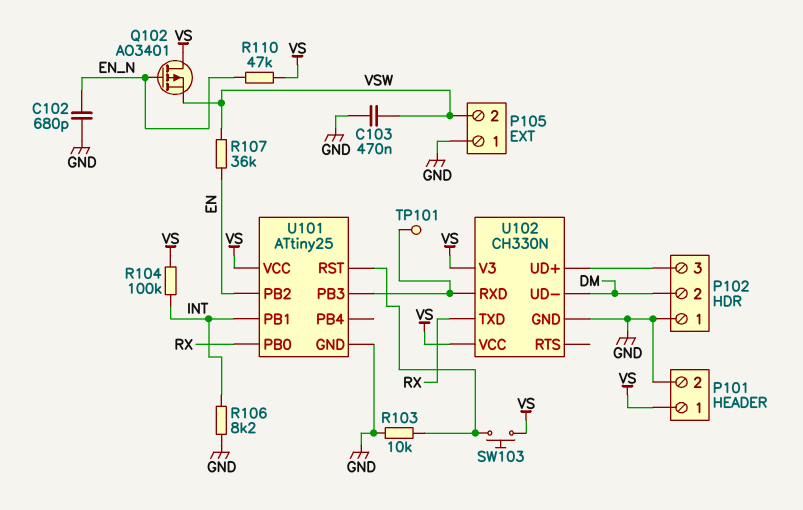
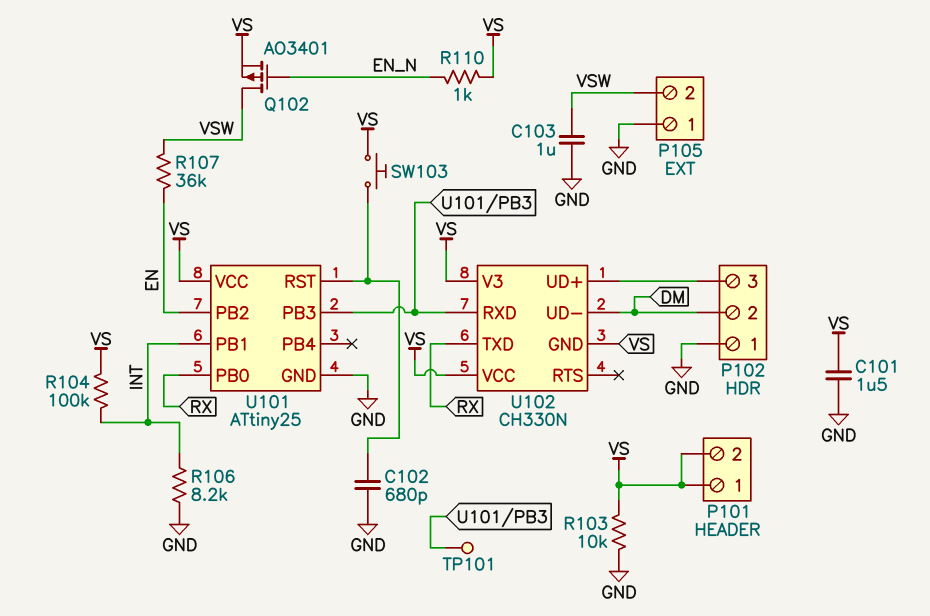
C101: none -> 1.5uF (GND, VS)
C102: 680pF (EN_N, GND) -> 680pF (GND, U101/RST)
C103: 470nF (GND, VSW) -> 1uF (GND, VSW)
P101 pin 2: GND -> VS
Q102: PMOS AO3401 (G EN_N, D VS, S VSW) -> PMOS AO3401 (G EN_N, D VSW, S VS)
R103: 10k (GND, U101/RST) -> 10k (GND, VS)
R110: 47k (EN_N, VS) -> 1k (EN_N, VS)
U102 pin GND: GND -> VS

